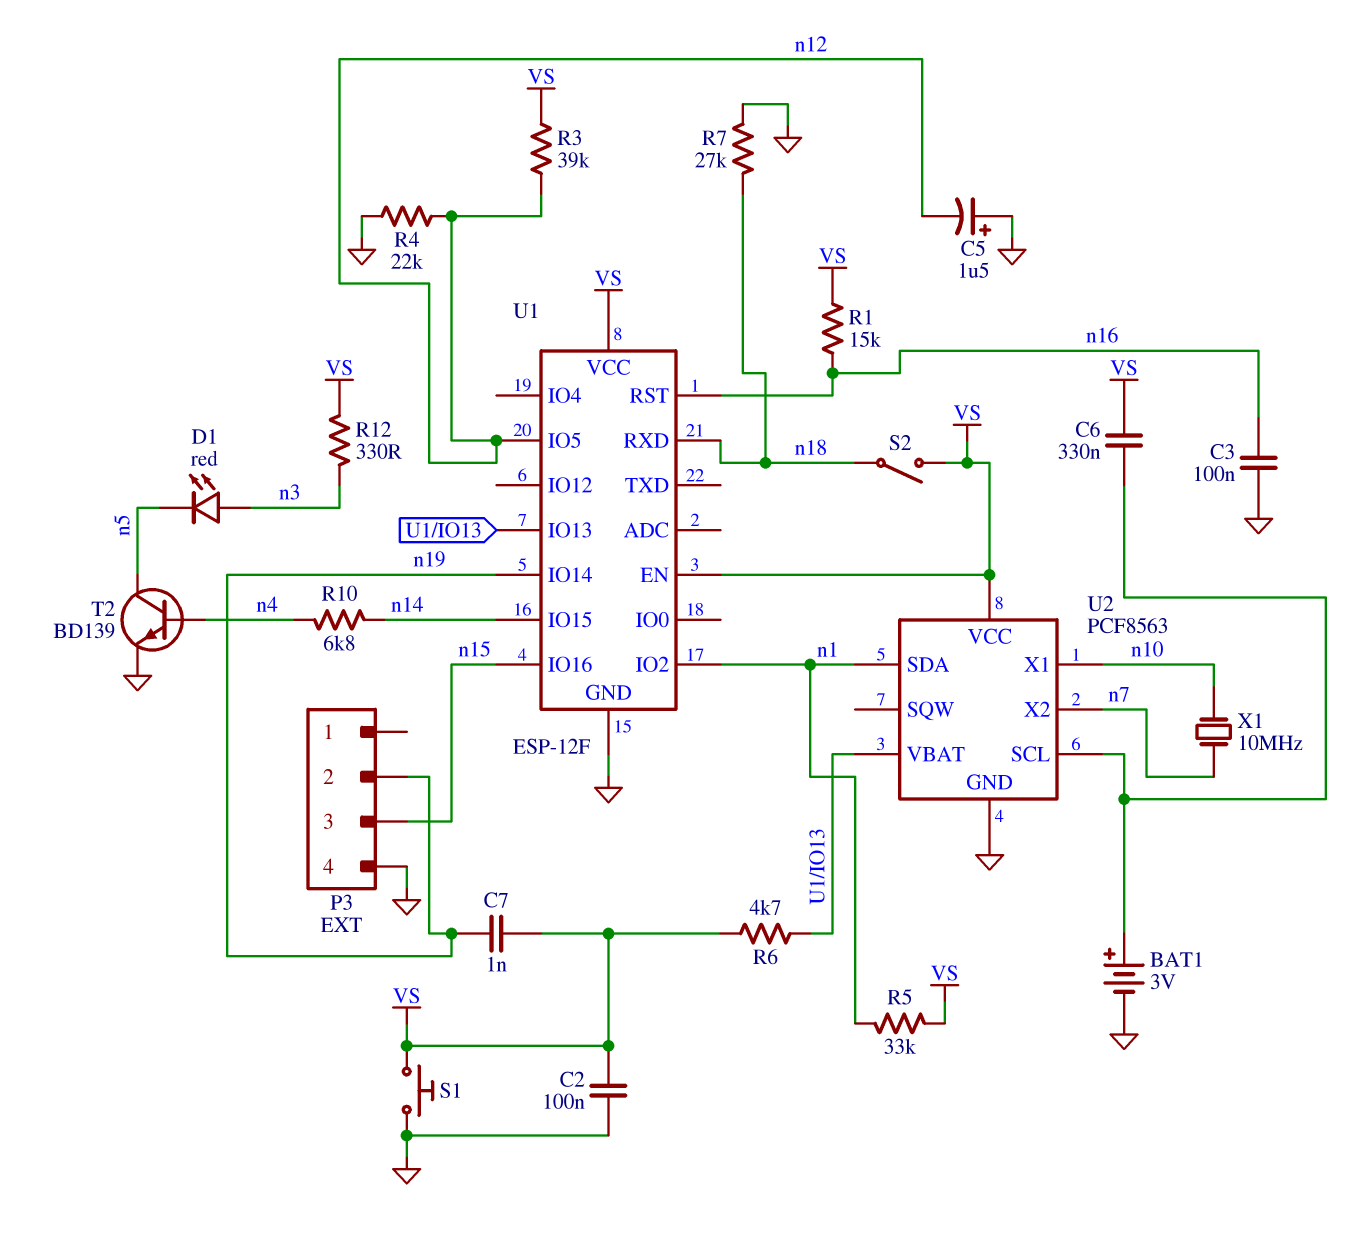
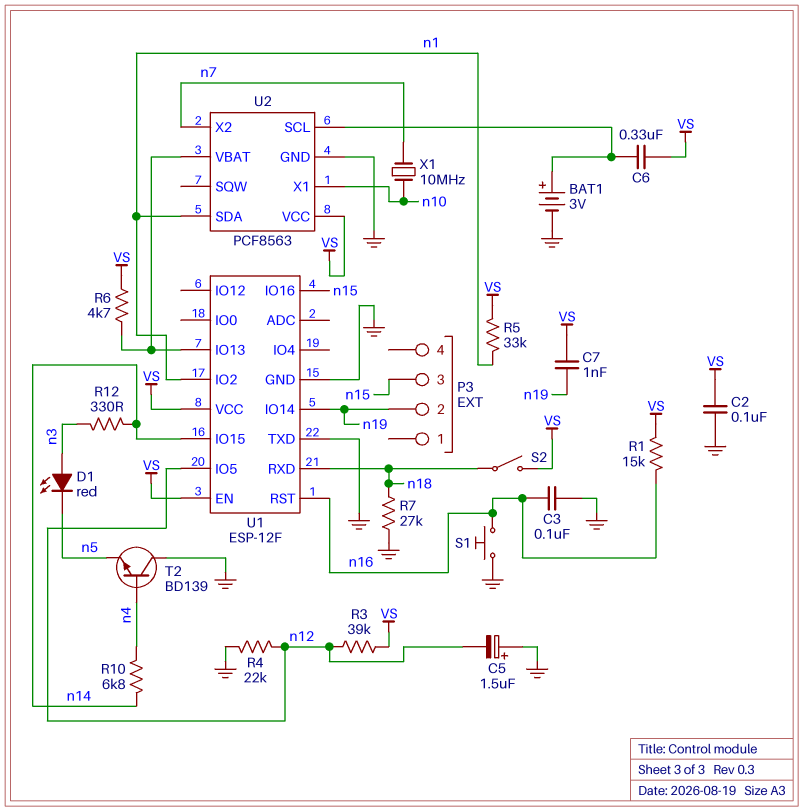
P3 pin 4: GND -> none
R12: 330 (VS, n3) -> 330 (n3, n14)
S1: button (GND, VS) -> button (GND, n16)
T2: NPN BD139 (B n4, C n5, E GND) -> NPN BD139 (B n4, C GND, E n5)
U1 pin TXD: none -> GND

